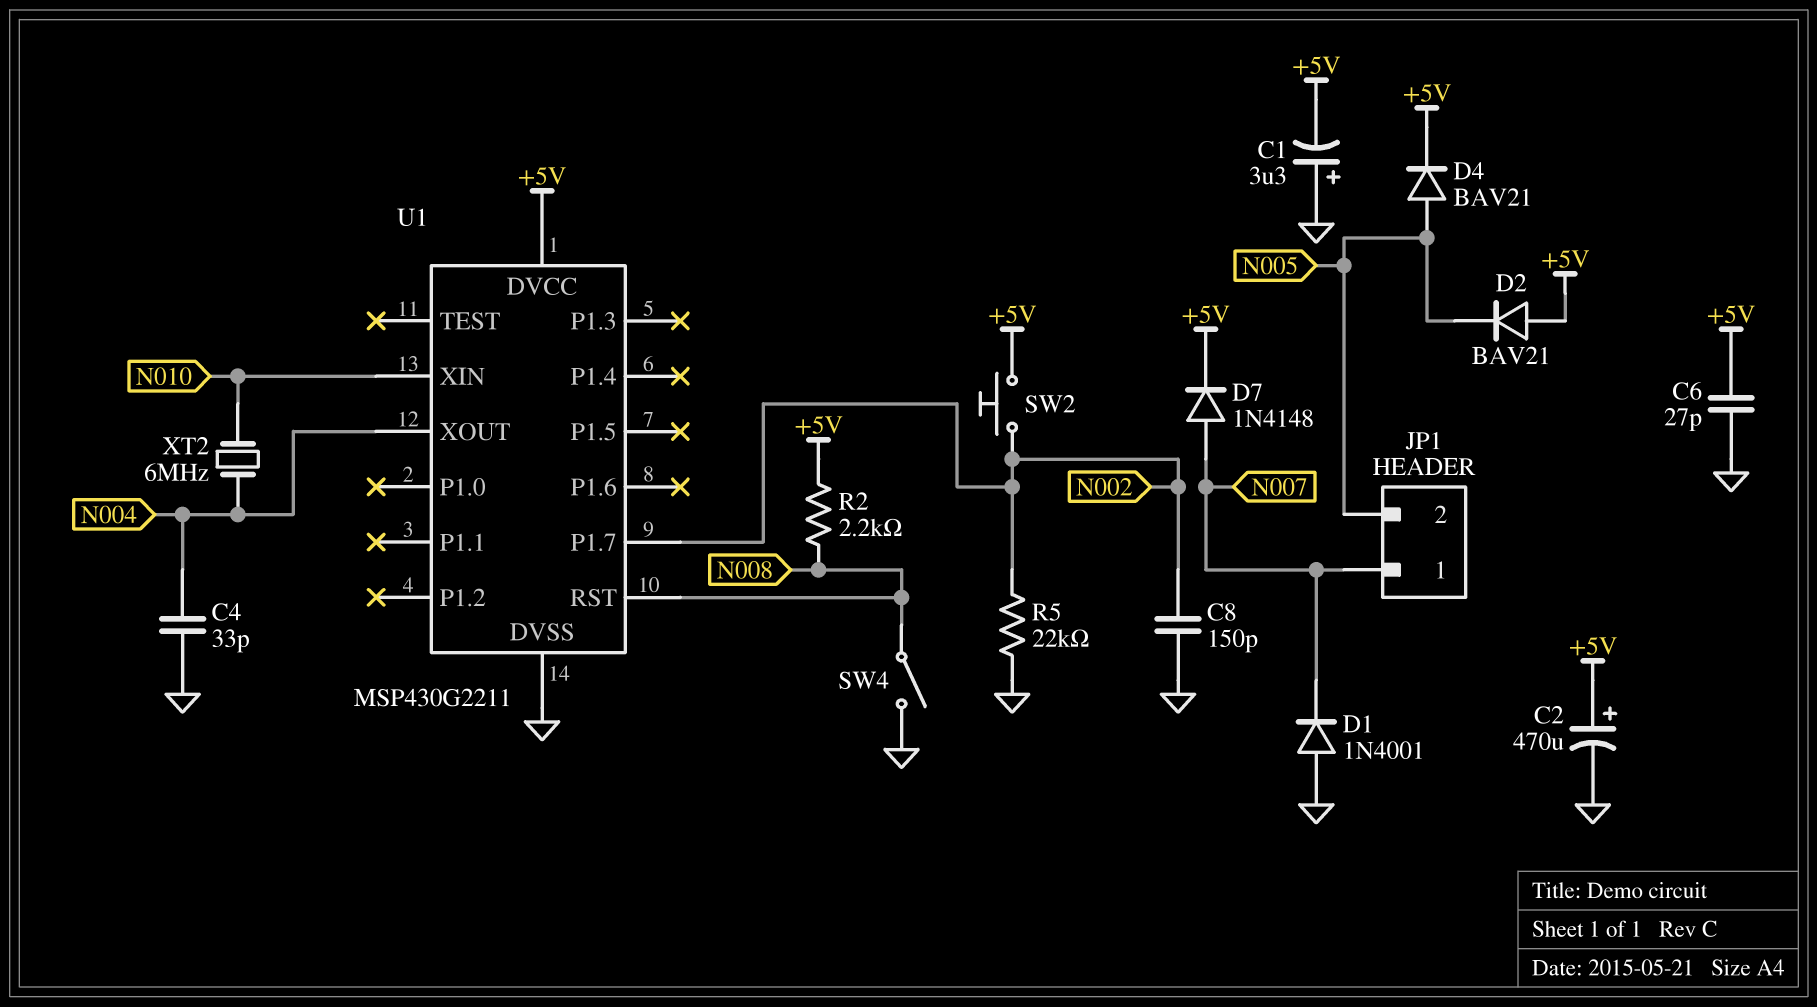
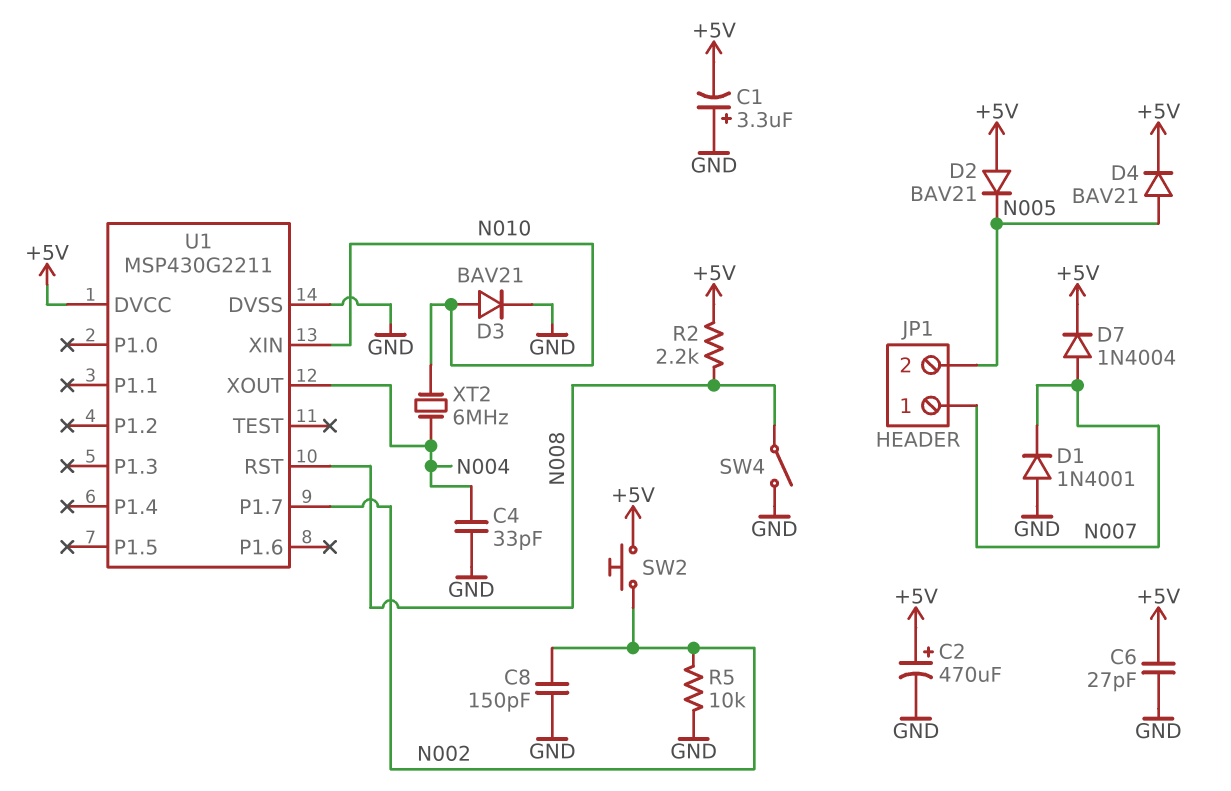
D3: none -> diode BAV21 (A N010, K GND)
D7: diode 1N4148 (A N007, K +5V) -> diode 1N4004 (A N007, K +5V)
R5: 22k (GND, N002) -> 10k (GND, N002)

